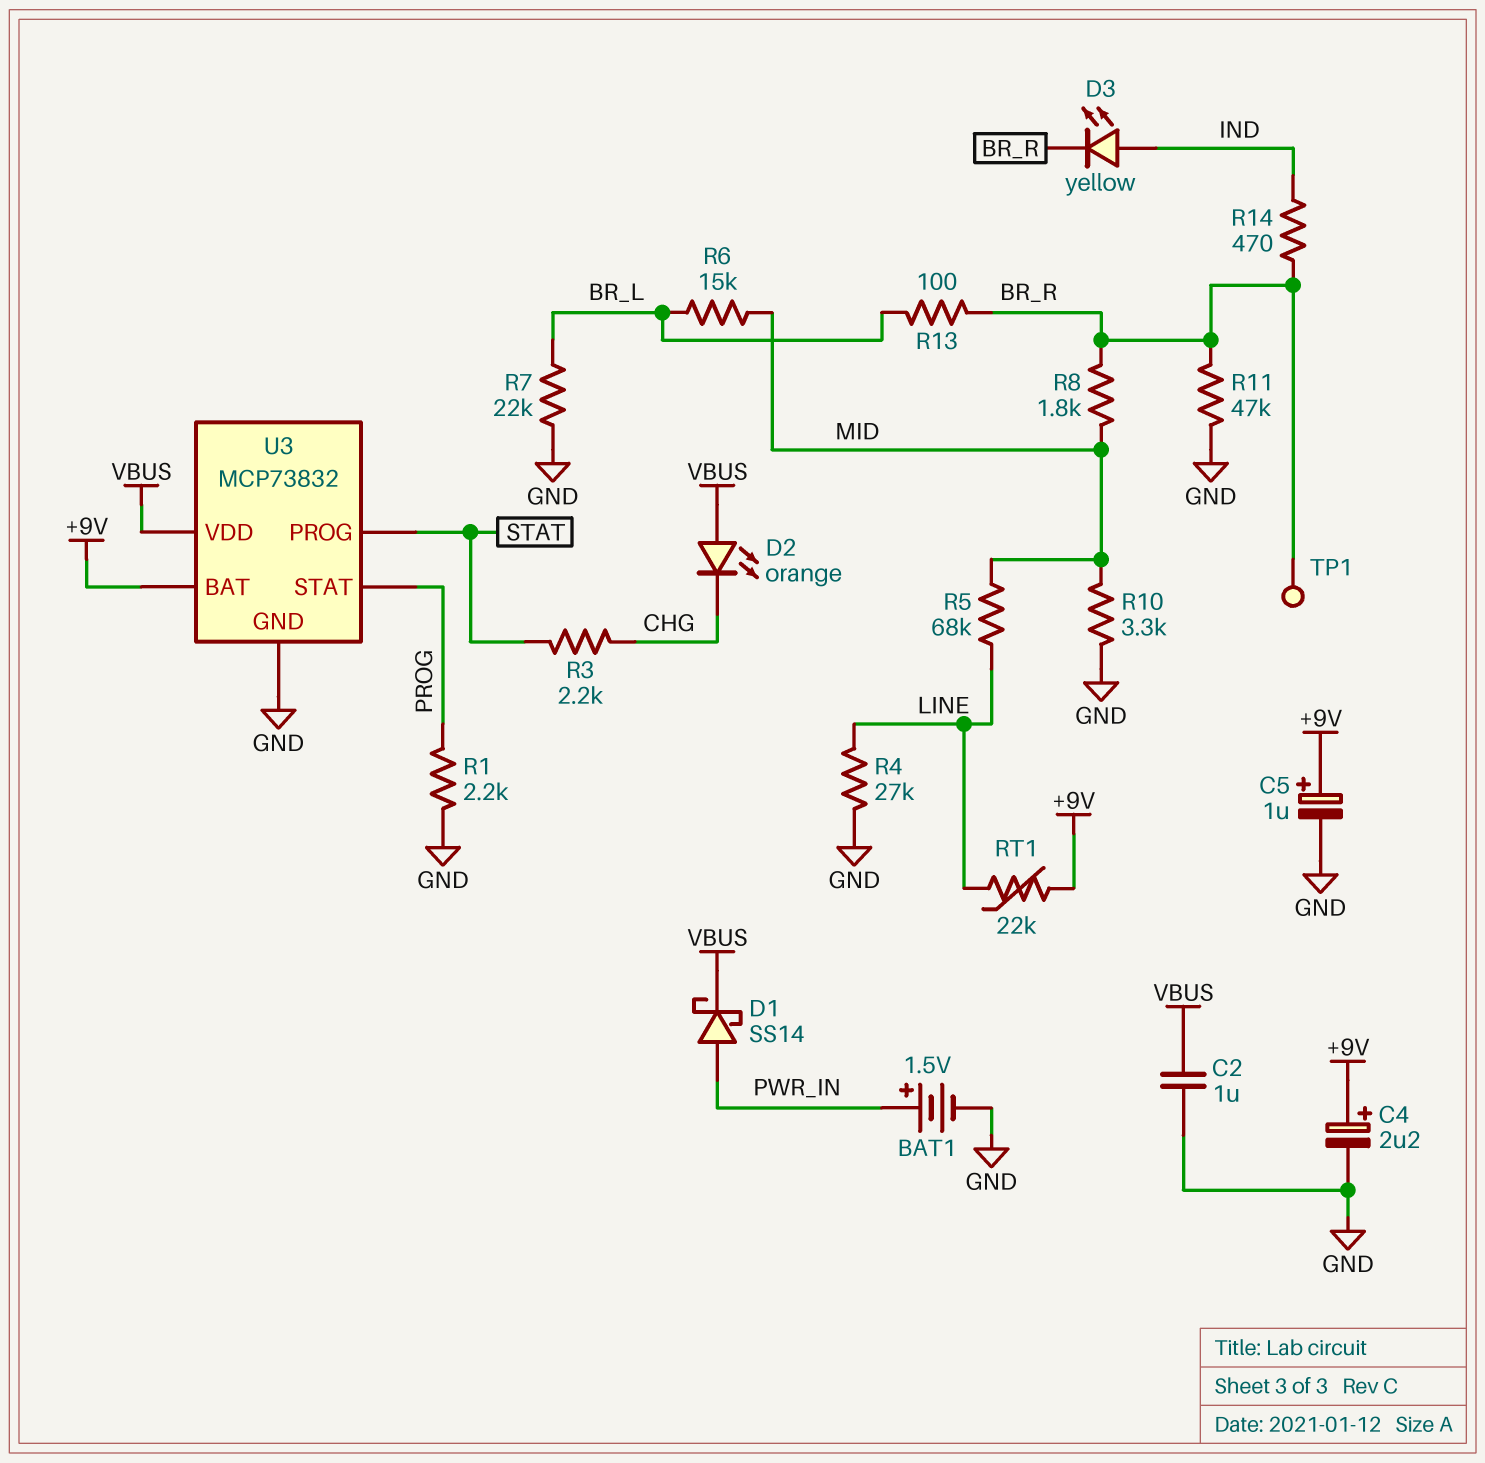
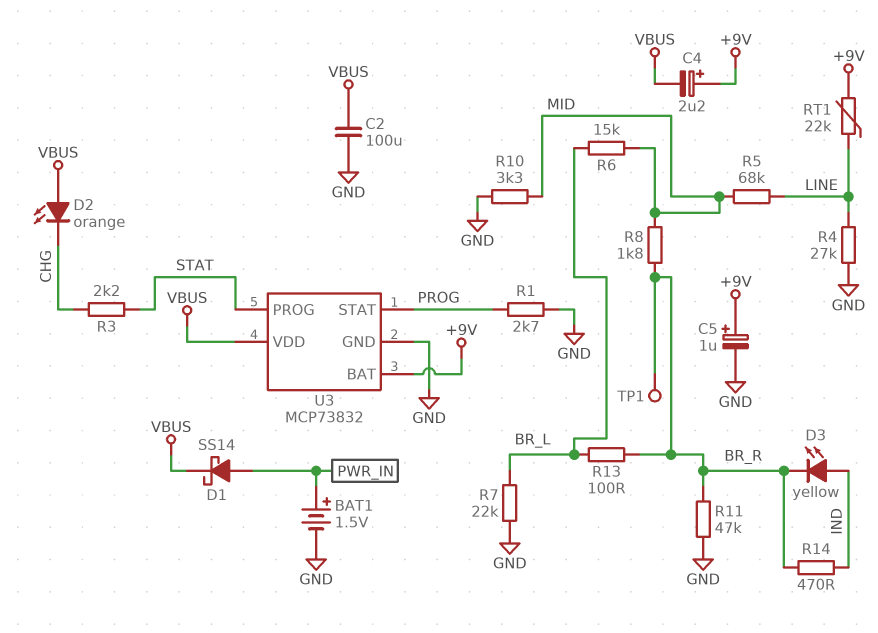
C2: 1uF (GND, VBUS) -> 100uF (GND, VBUS)
C4: 2.2uF (plus +9V, minus GND) -> 2.2uF (plus +9V, minus VBUS)
R1: 2.2k (GND, PROG) -> 2.7k (GND, PROG)

